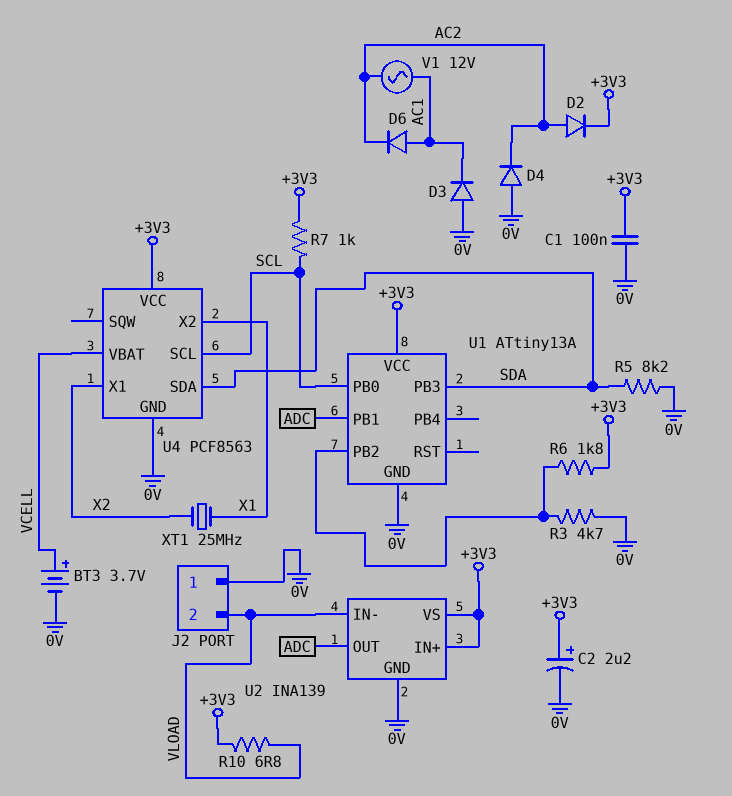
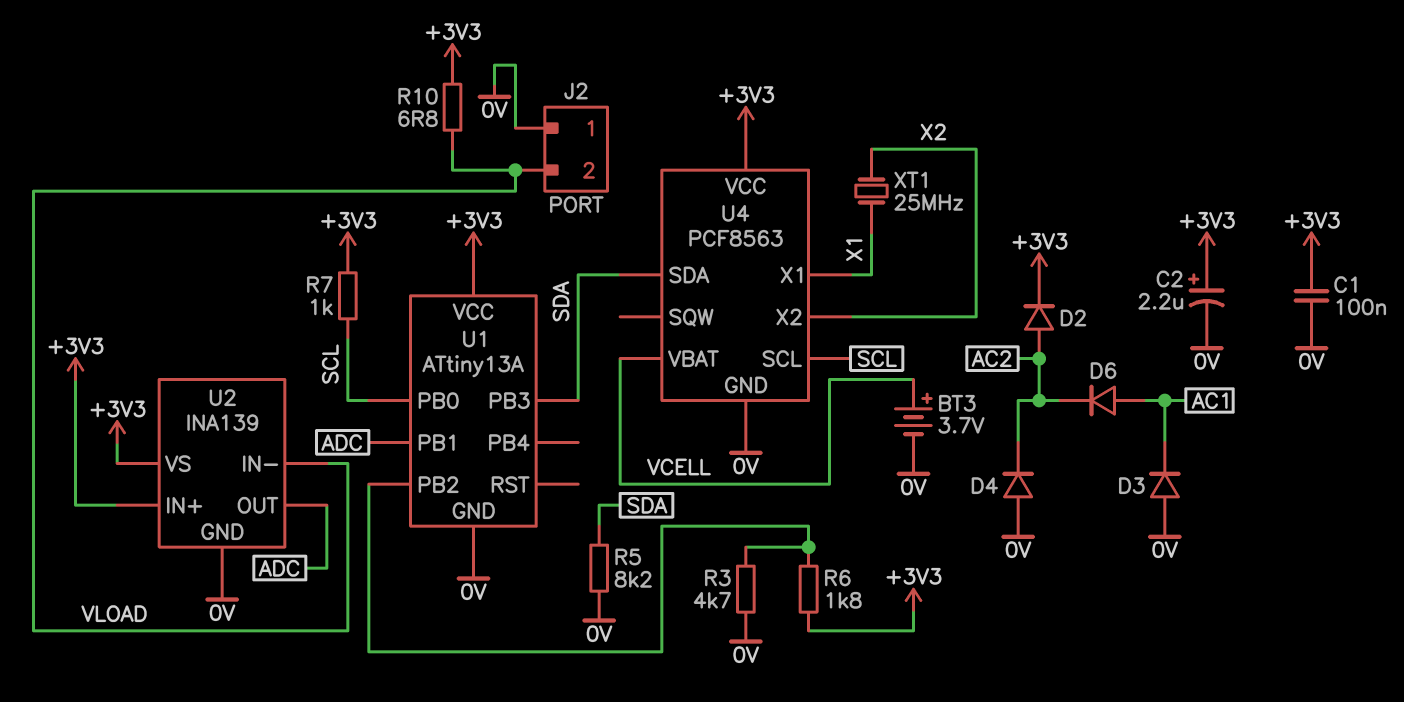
U4 pin X1: X2 -> X1
U4 pin X2: X1 -> X2
V1: AC 12V (AC1, AC2) -> none

